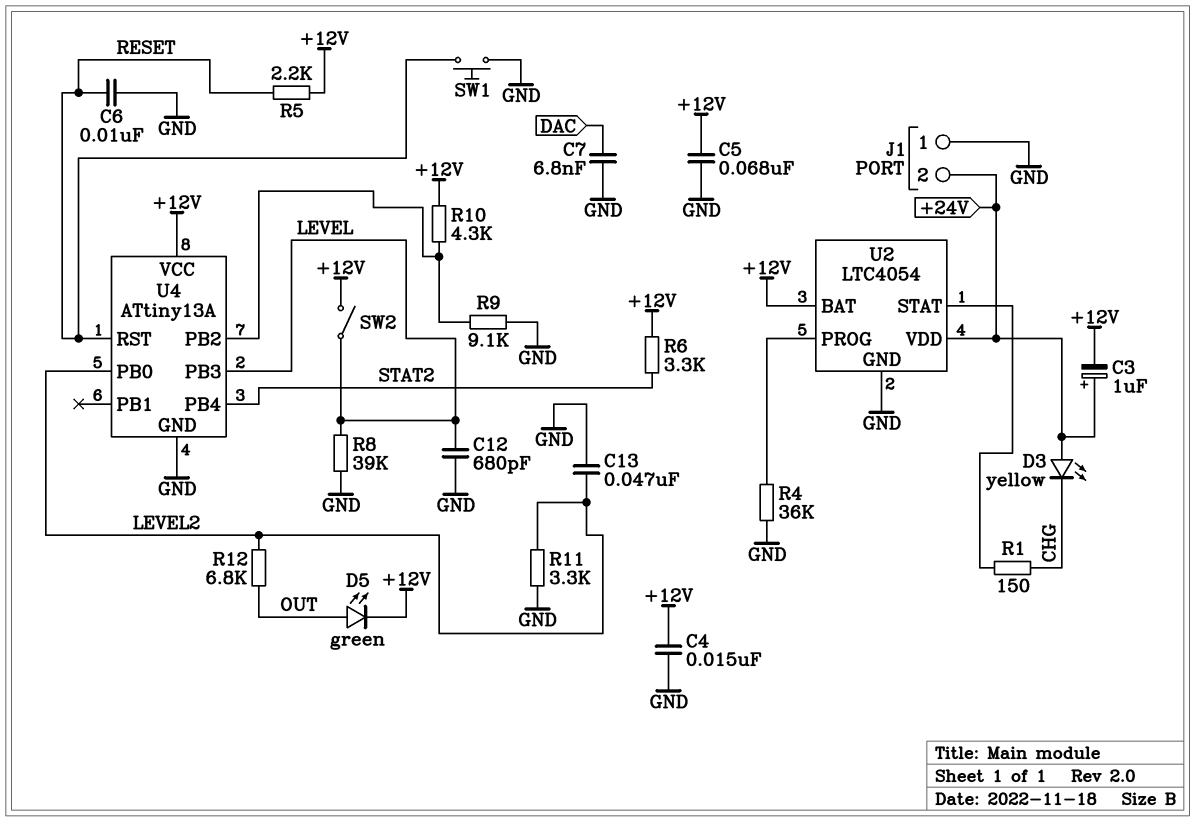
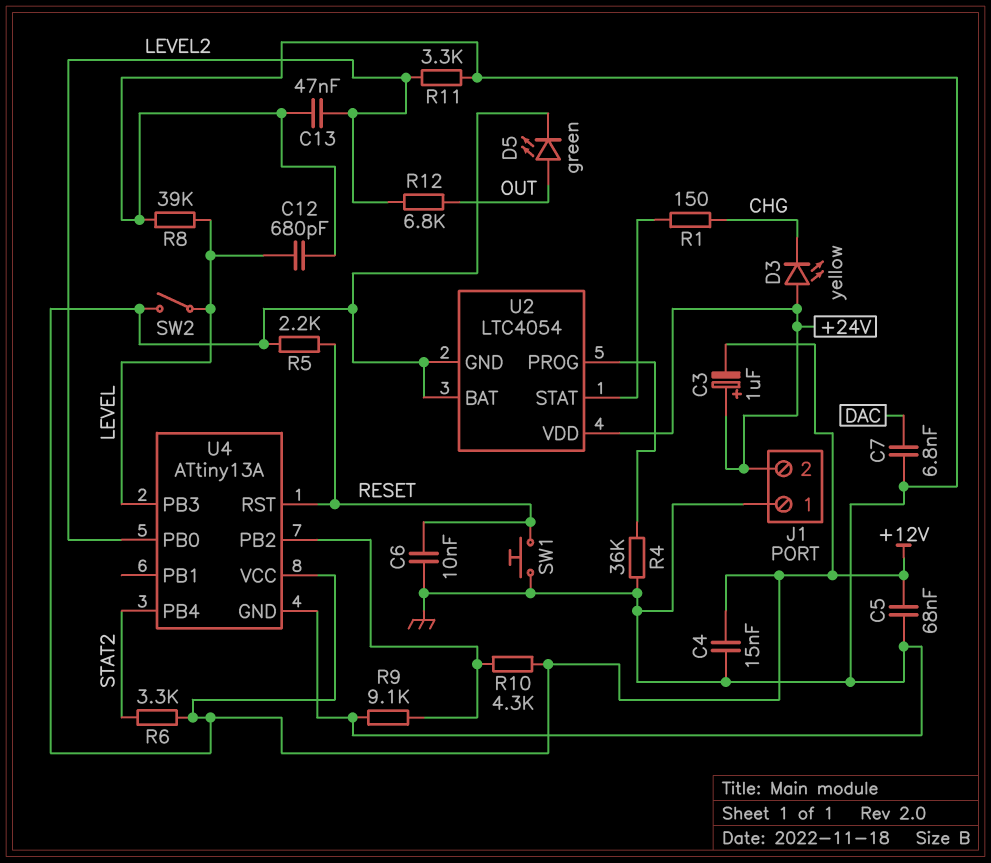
U2 pin GND: GND -> +12V

